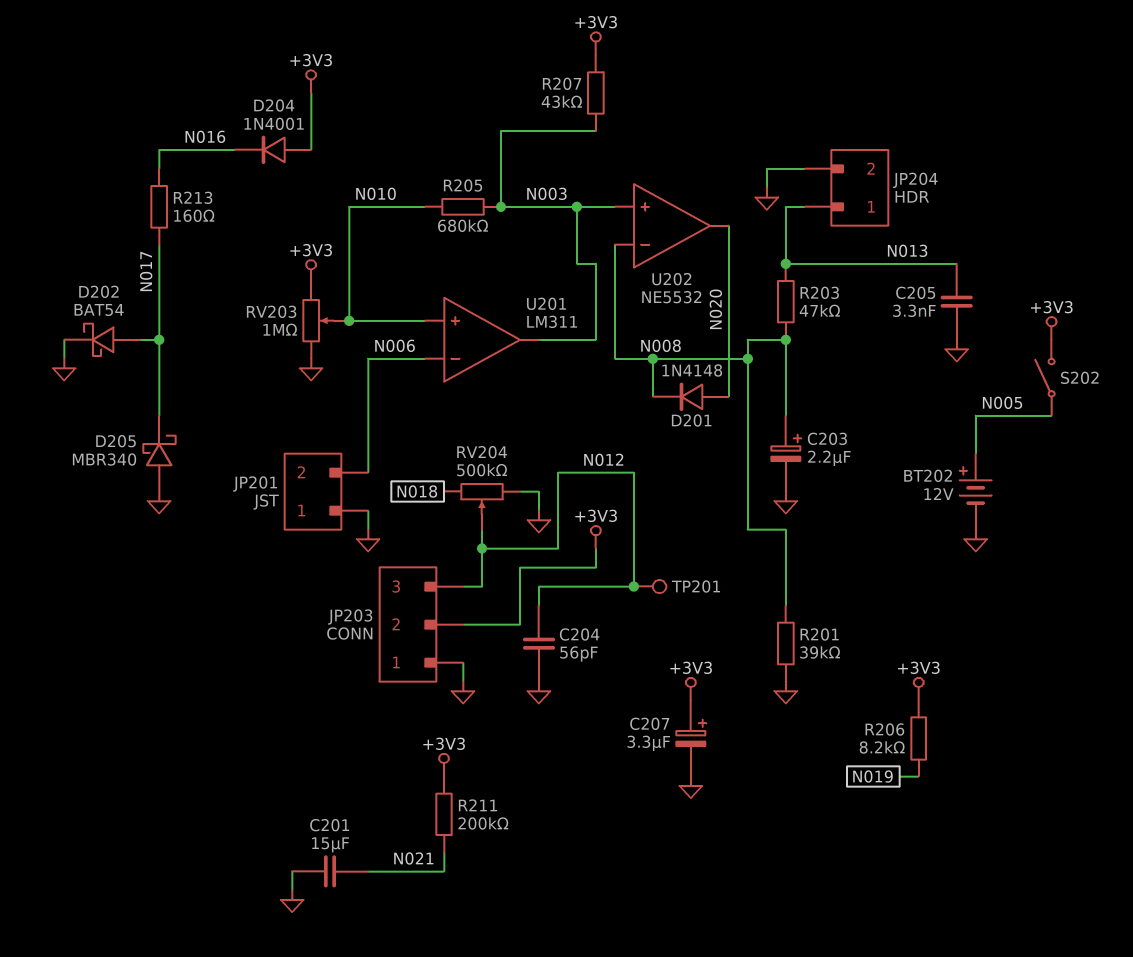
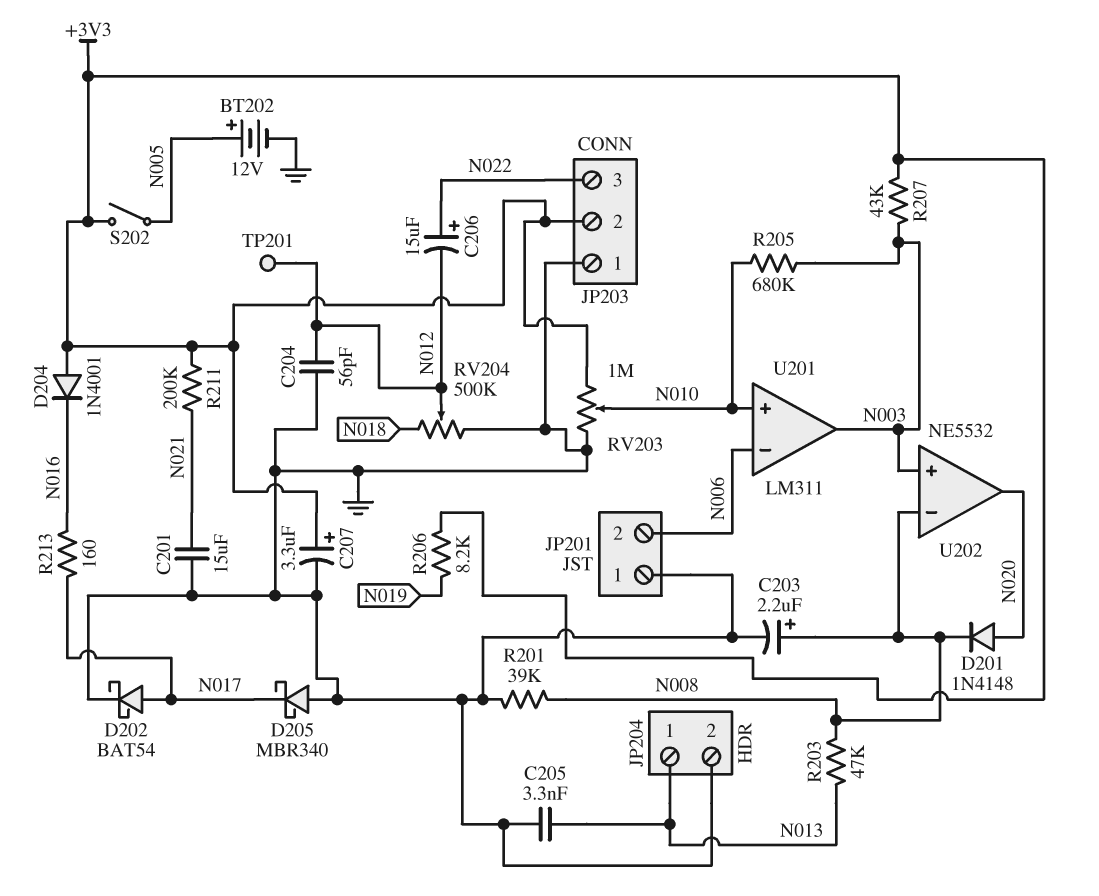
C206: none -> 15uF (plus N022, minus N012)
JP203 pin 3: N012 -> N022

